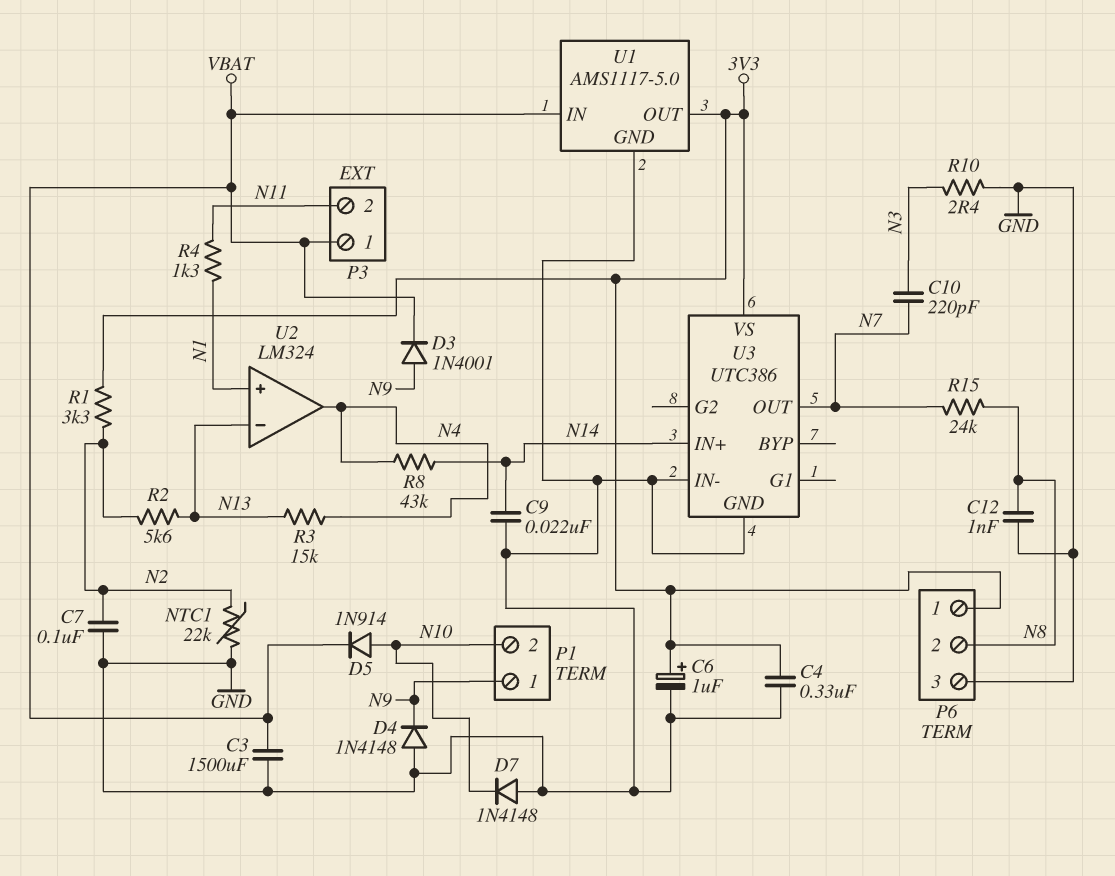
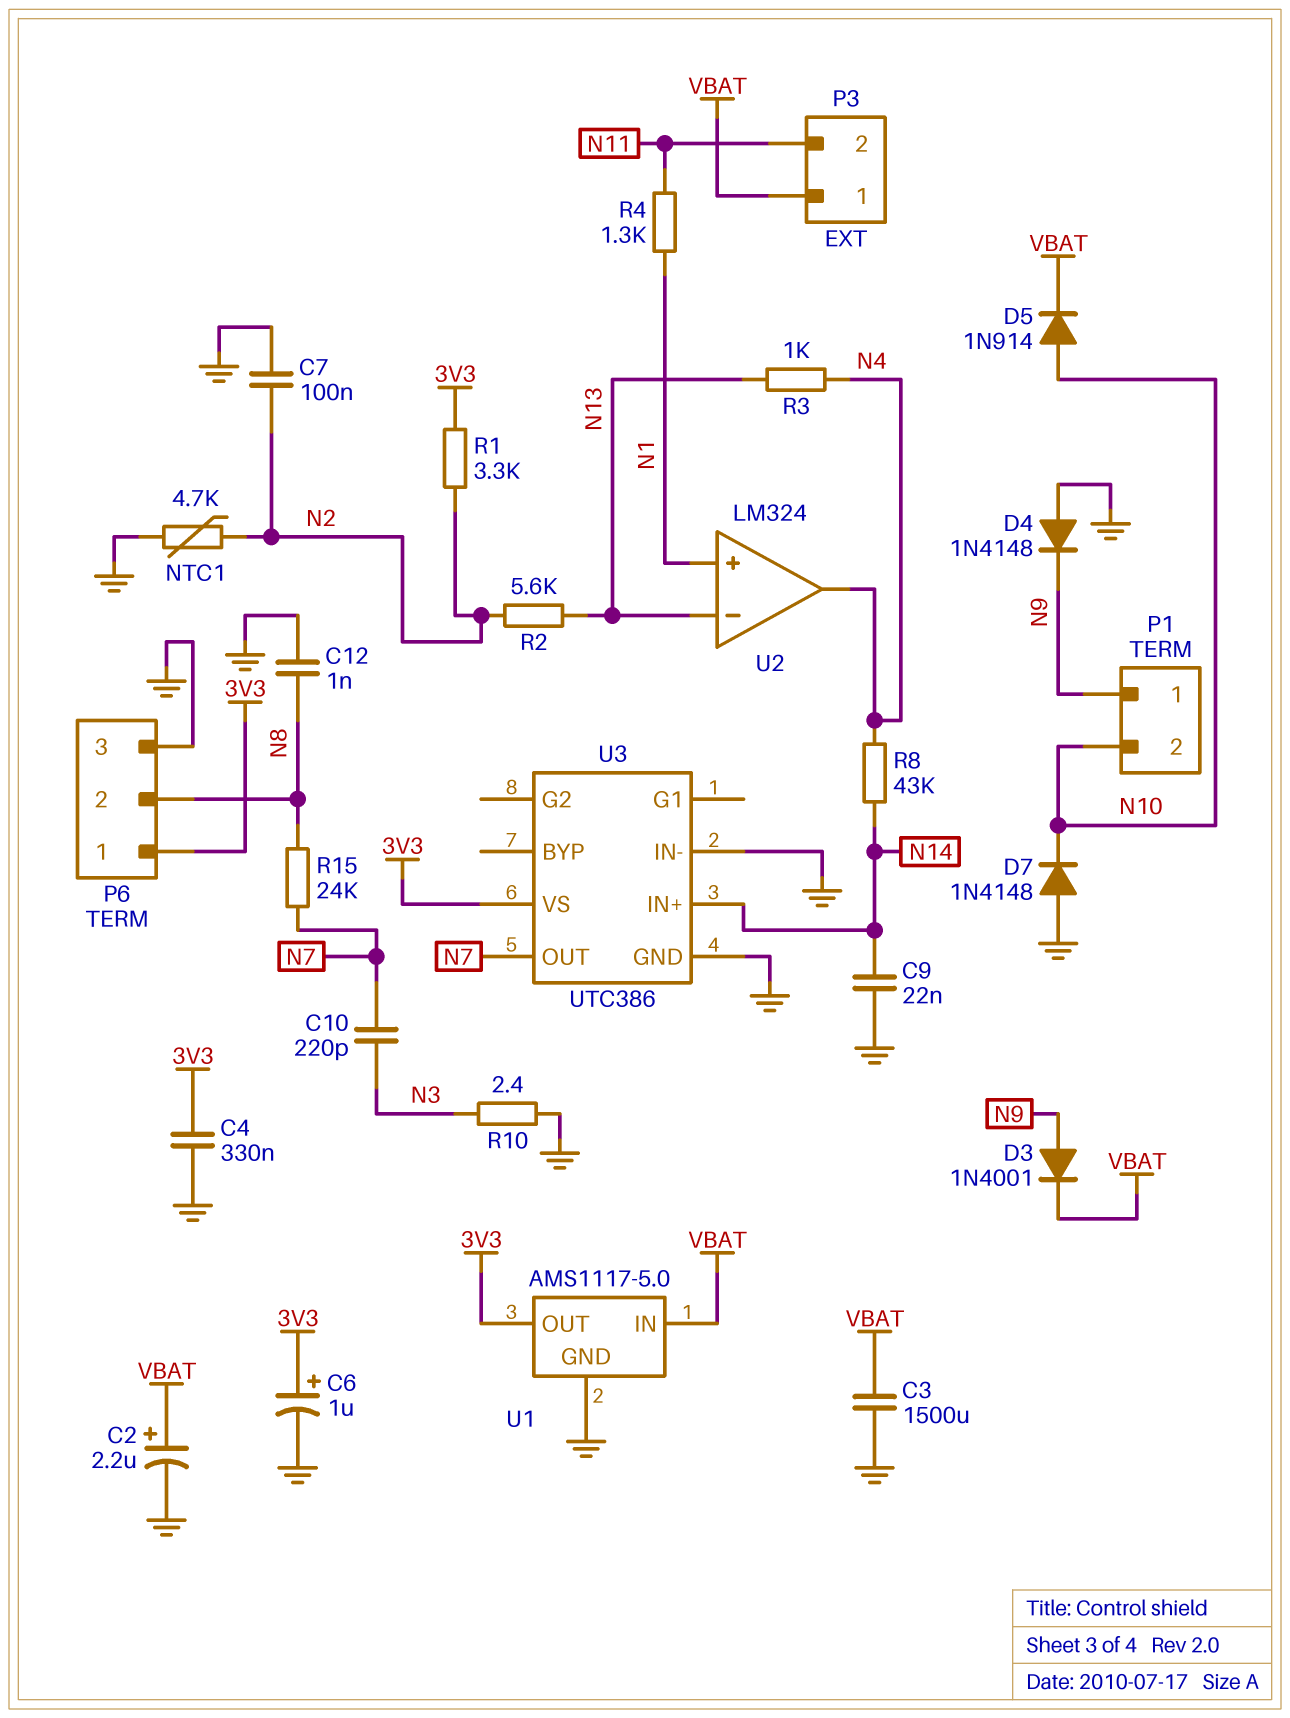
C2: none -> 2.2uF (plus VBAT, minus GND)
NTC1: 22k (GND, N2) -> 4.7k (GND, N2)
R3: 15k (N4, N13) -> 1k (N4, N13)

